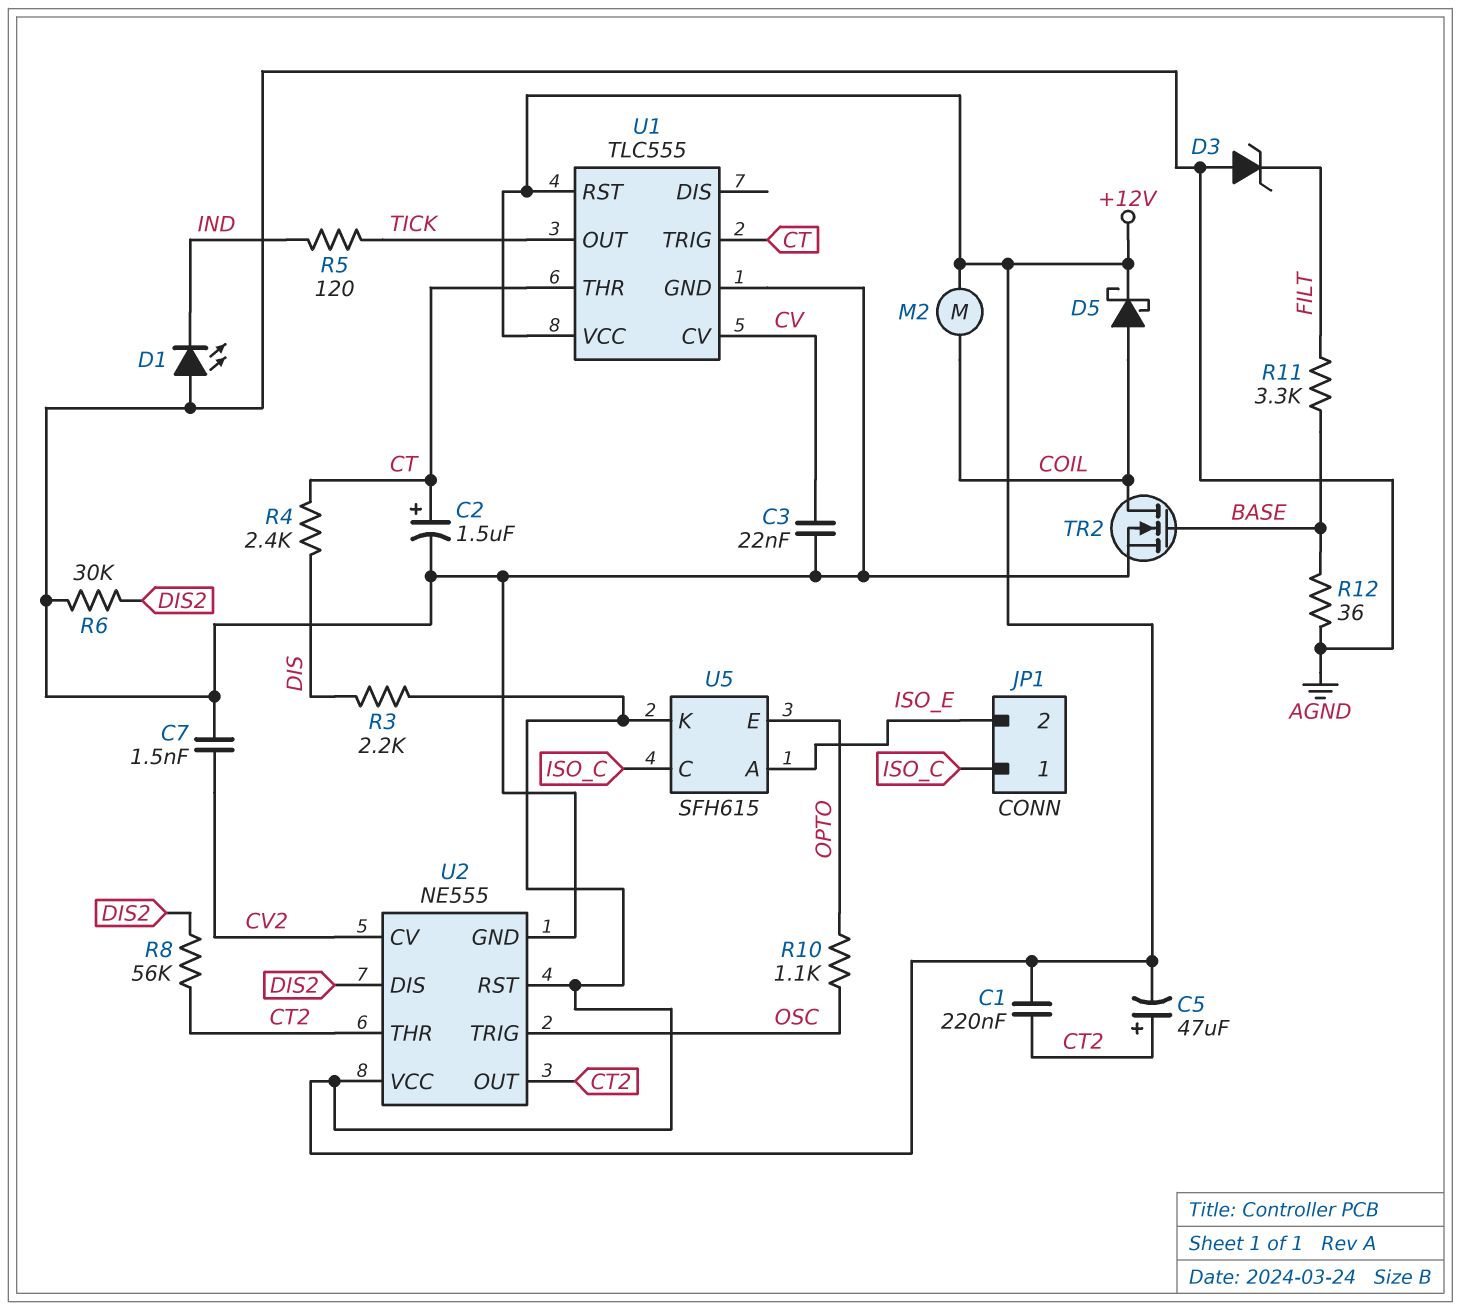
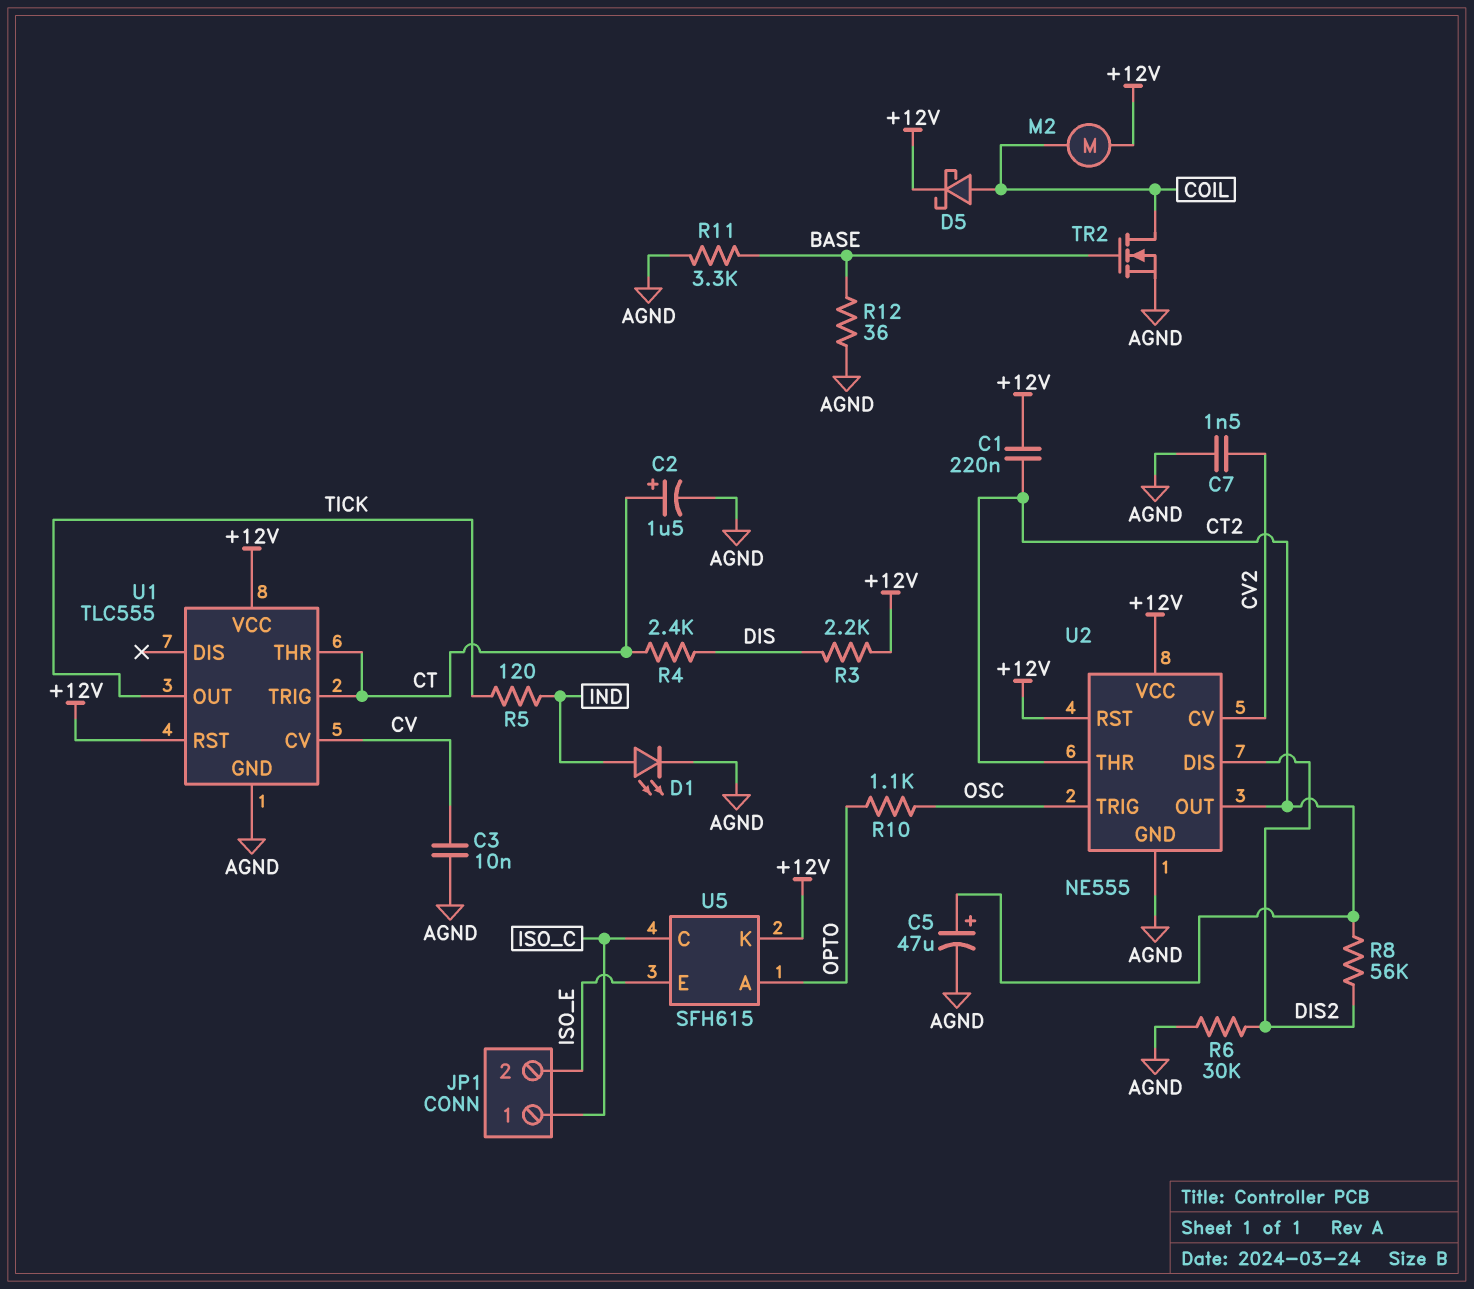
C3: 22nF (AGND, CV) -> 10nF (AGND, CV)
C5: 47uF (plus CT2, minus +12V) -> 47uF (plus CT2, minus AGND)
D1: LED (A AGND, K IND) -> LED (A IND, K AGND)
D3: zener (A AGND, K FILT) -> none
R11: 3.3k (BASE, FILT) -> 3.3k (AGND, BASE)
U5 pin A: ISO_E -> OPTO
U5 pin E: OPTO -> ISO_E

